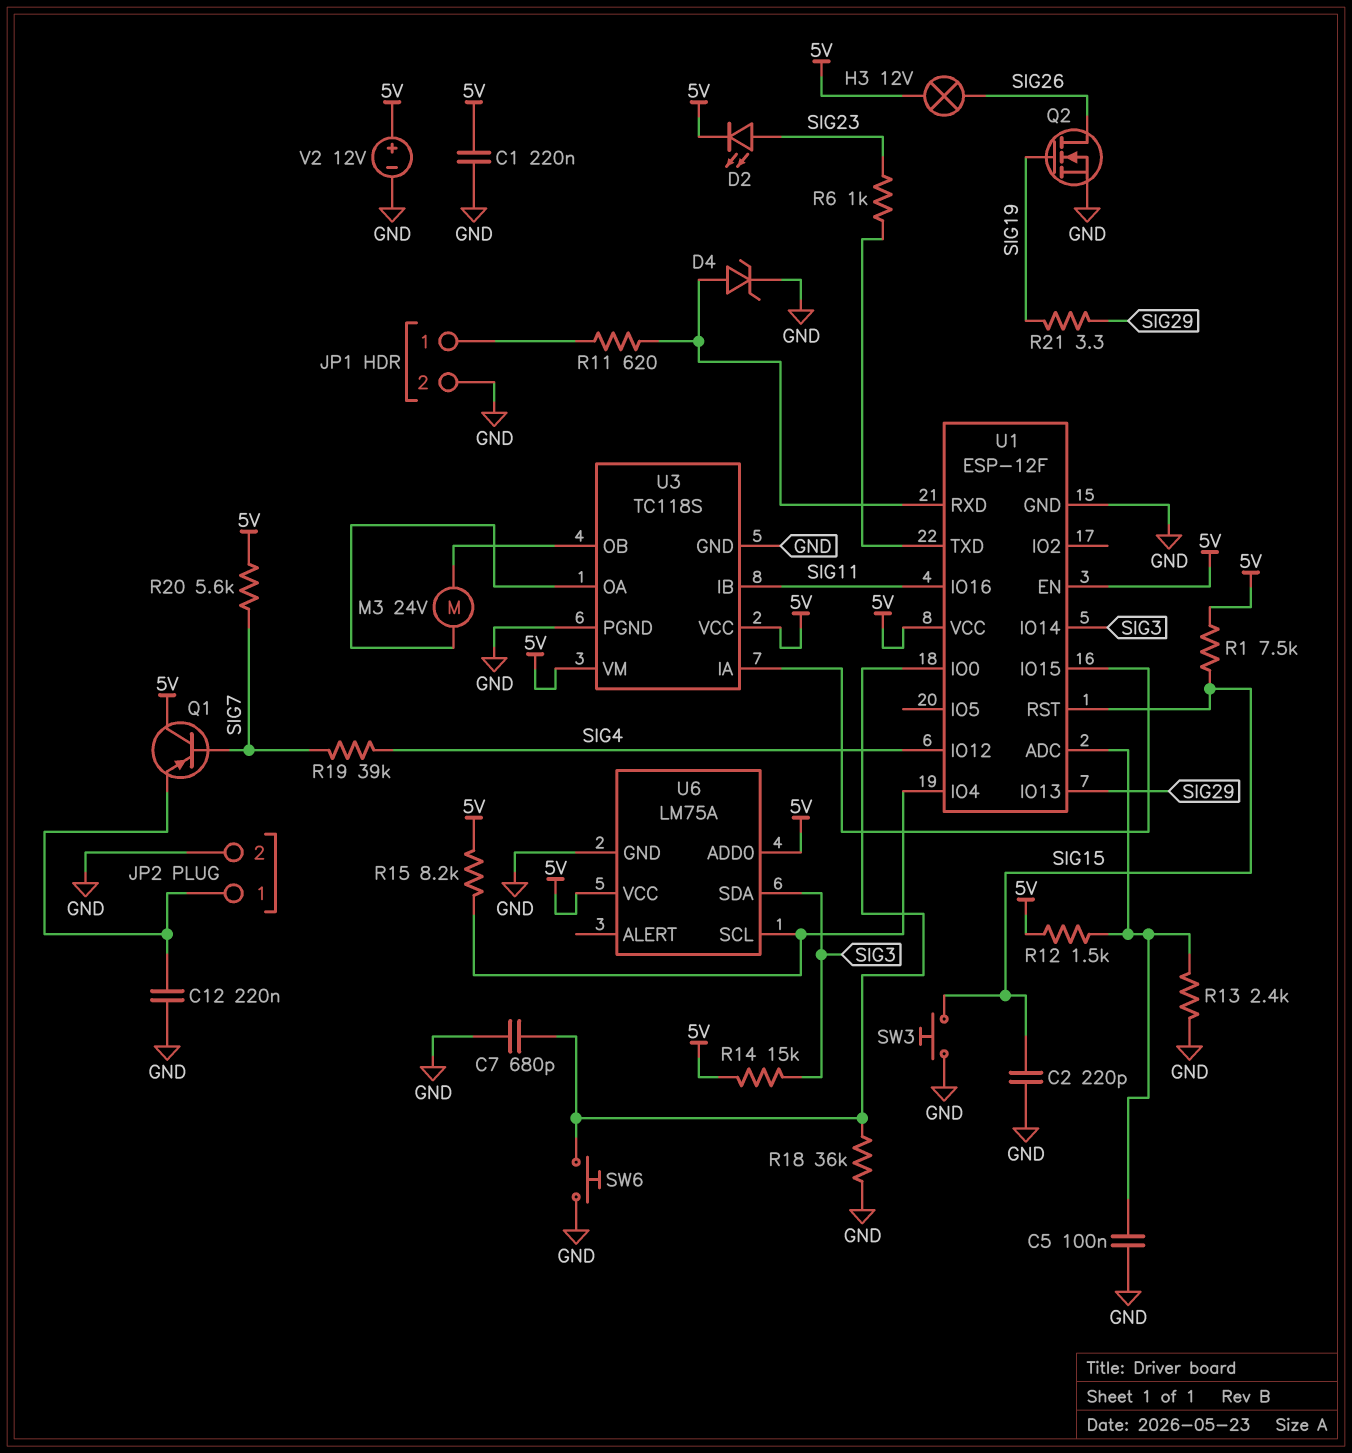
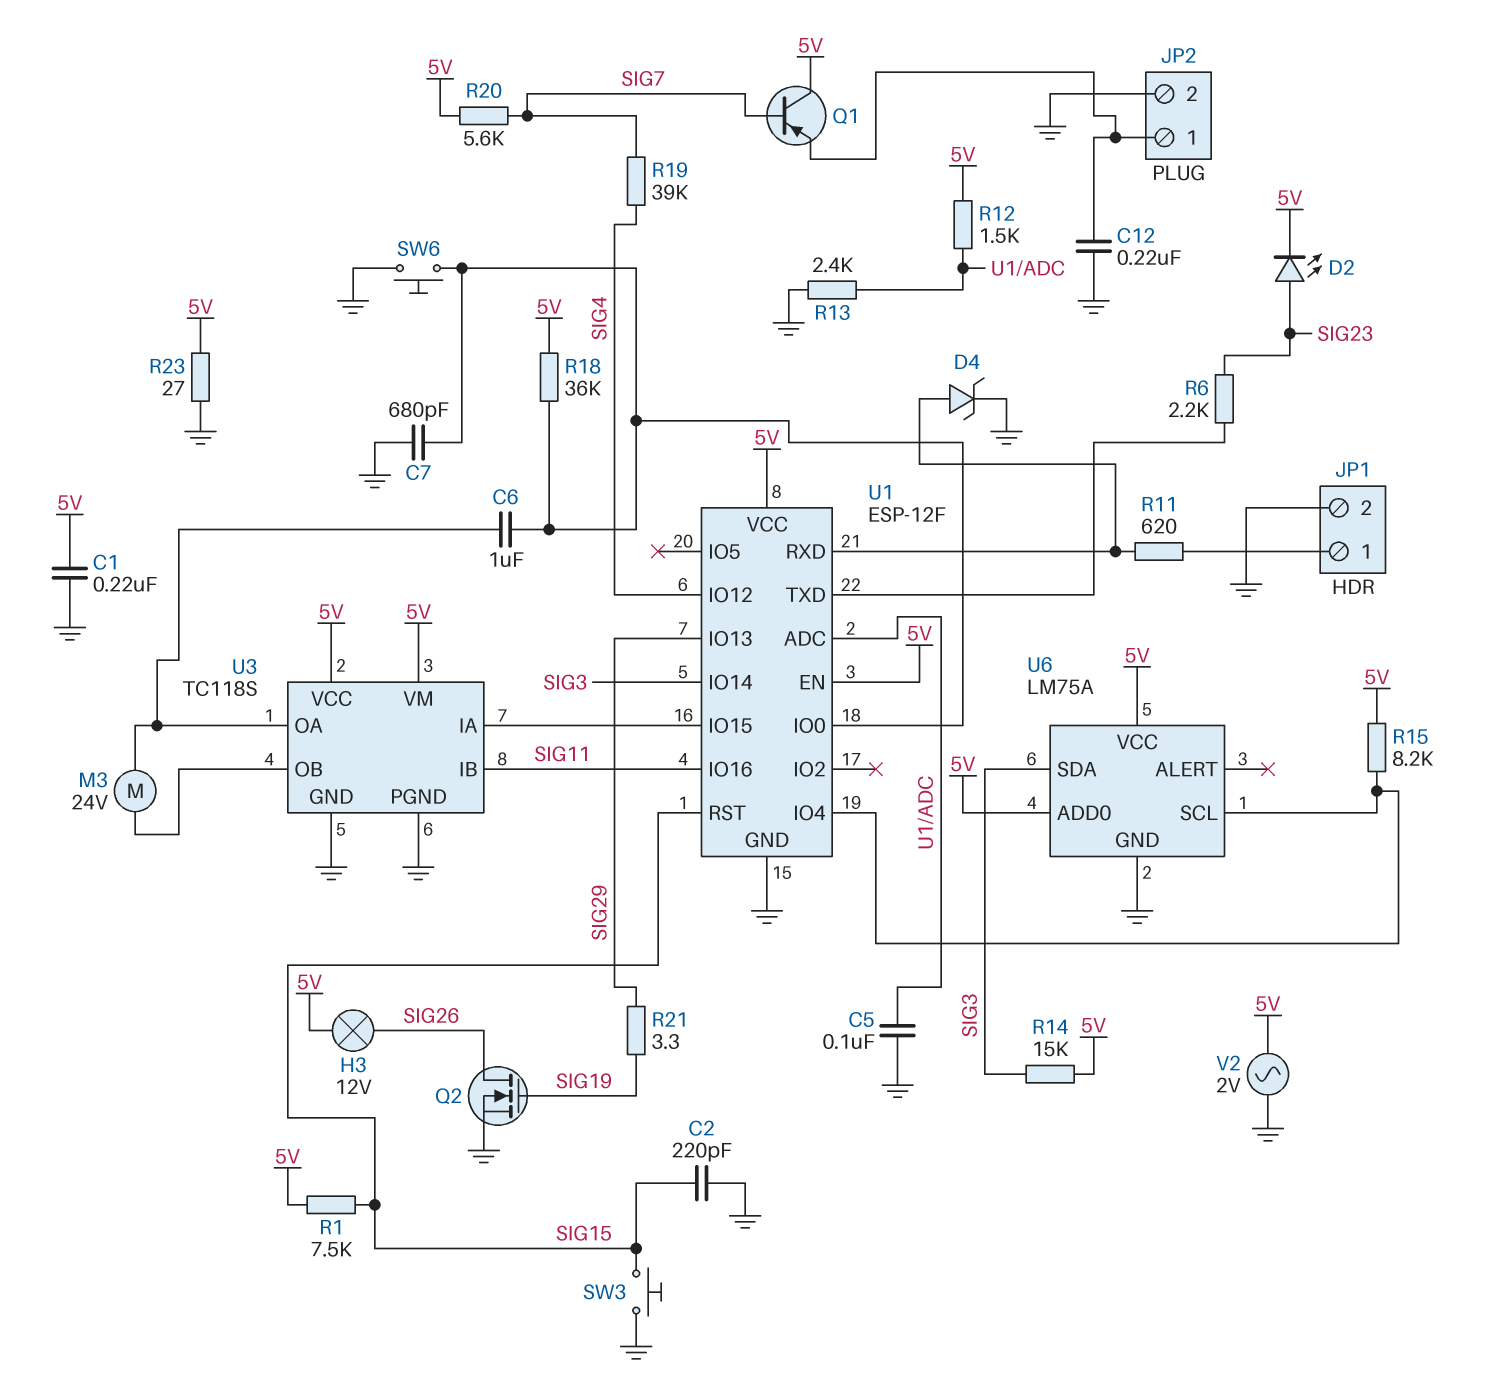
C6: none -> 1uF (U1/IO0, U3/OA)
R6: 1k (SIG23, U1/TXD) -> 2.2k (SIG23, U1/TXD)
R18: 36k (GND, U1/IO0) -> 36k (5V, U1/IO0)
R23: none -> 27 (5V, GND)
V2: 12V (plus 5V, minus GND) -> AC 2V (5V, GND)

